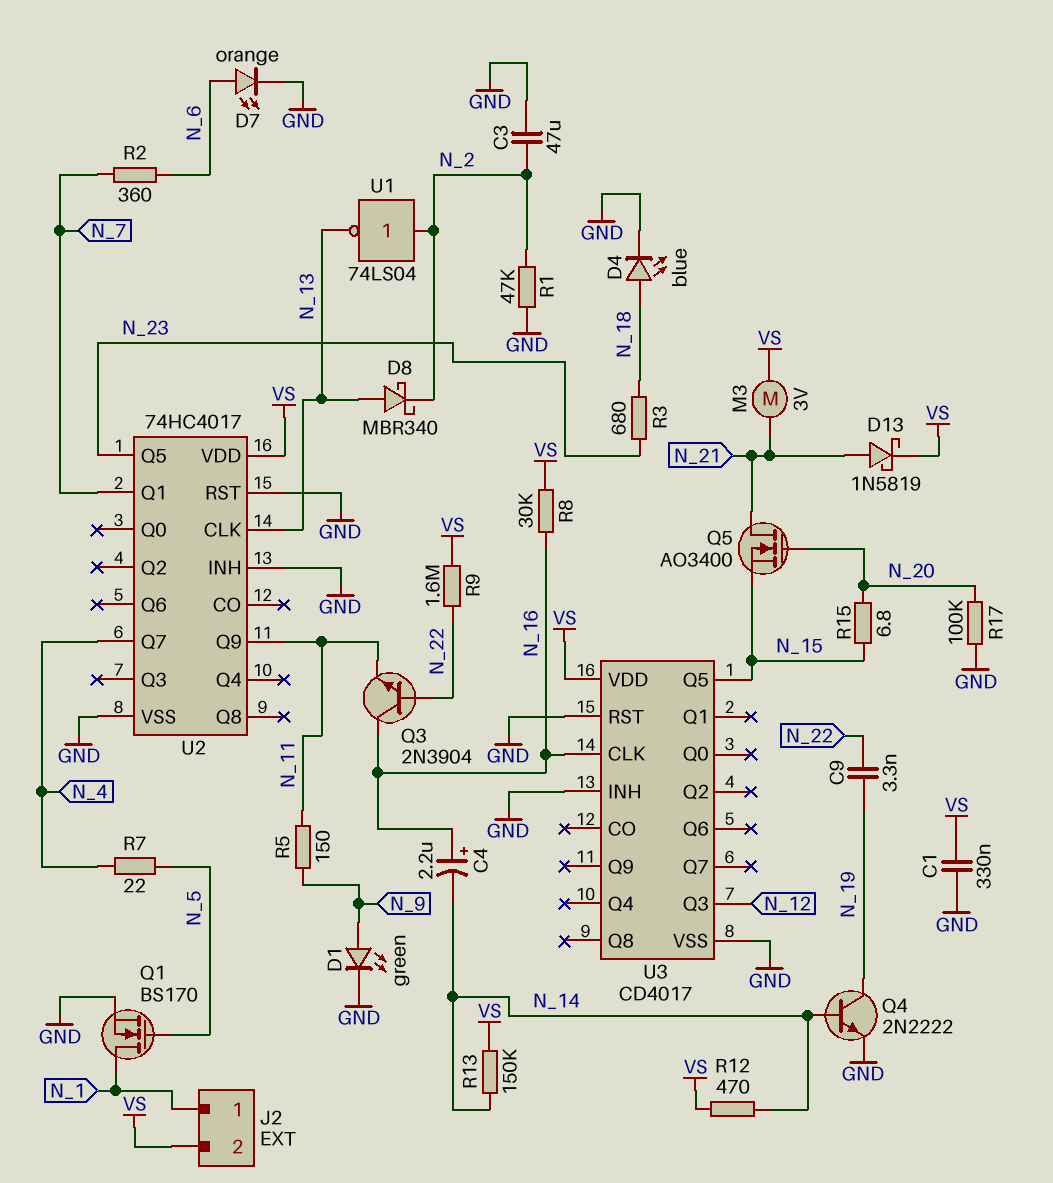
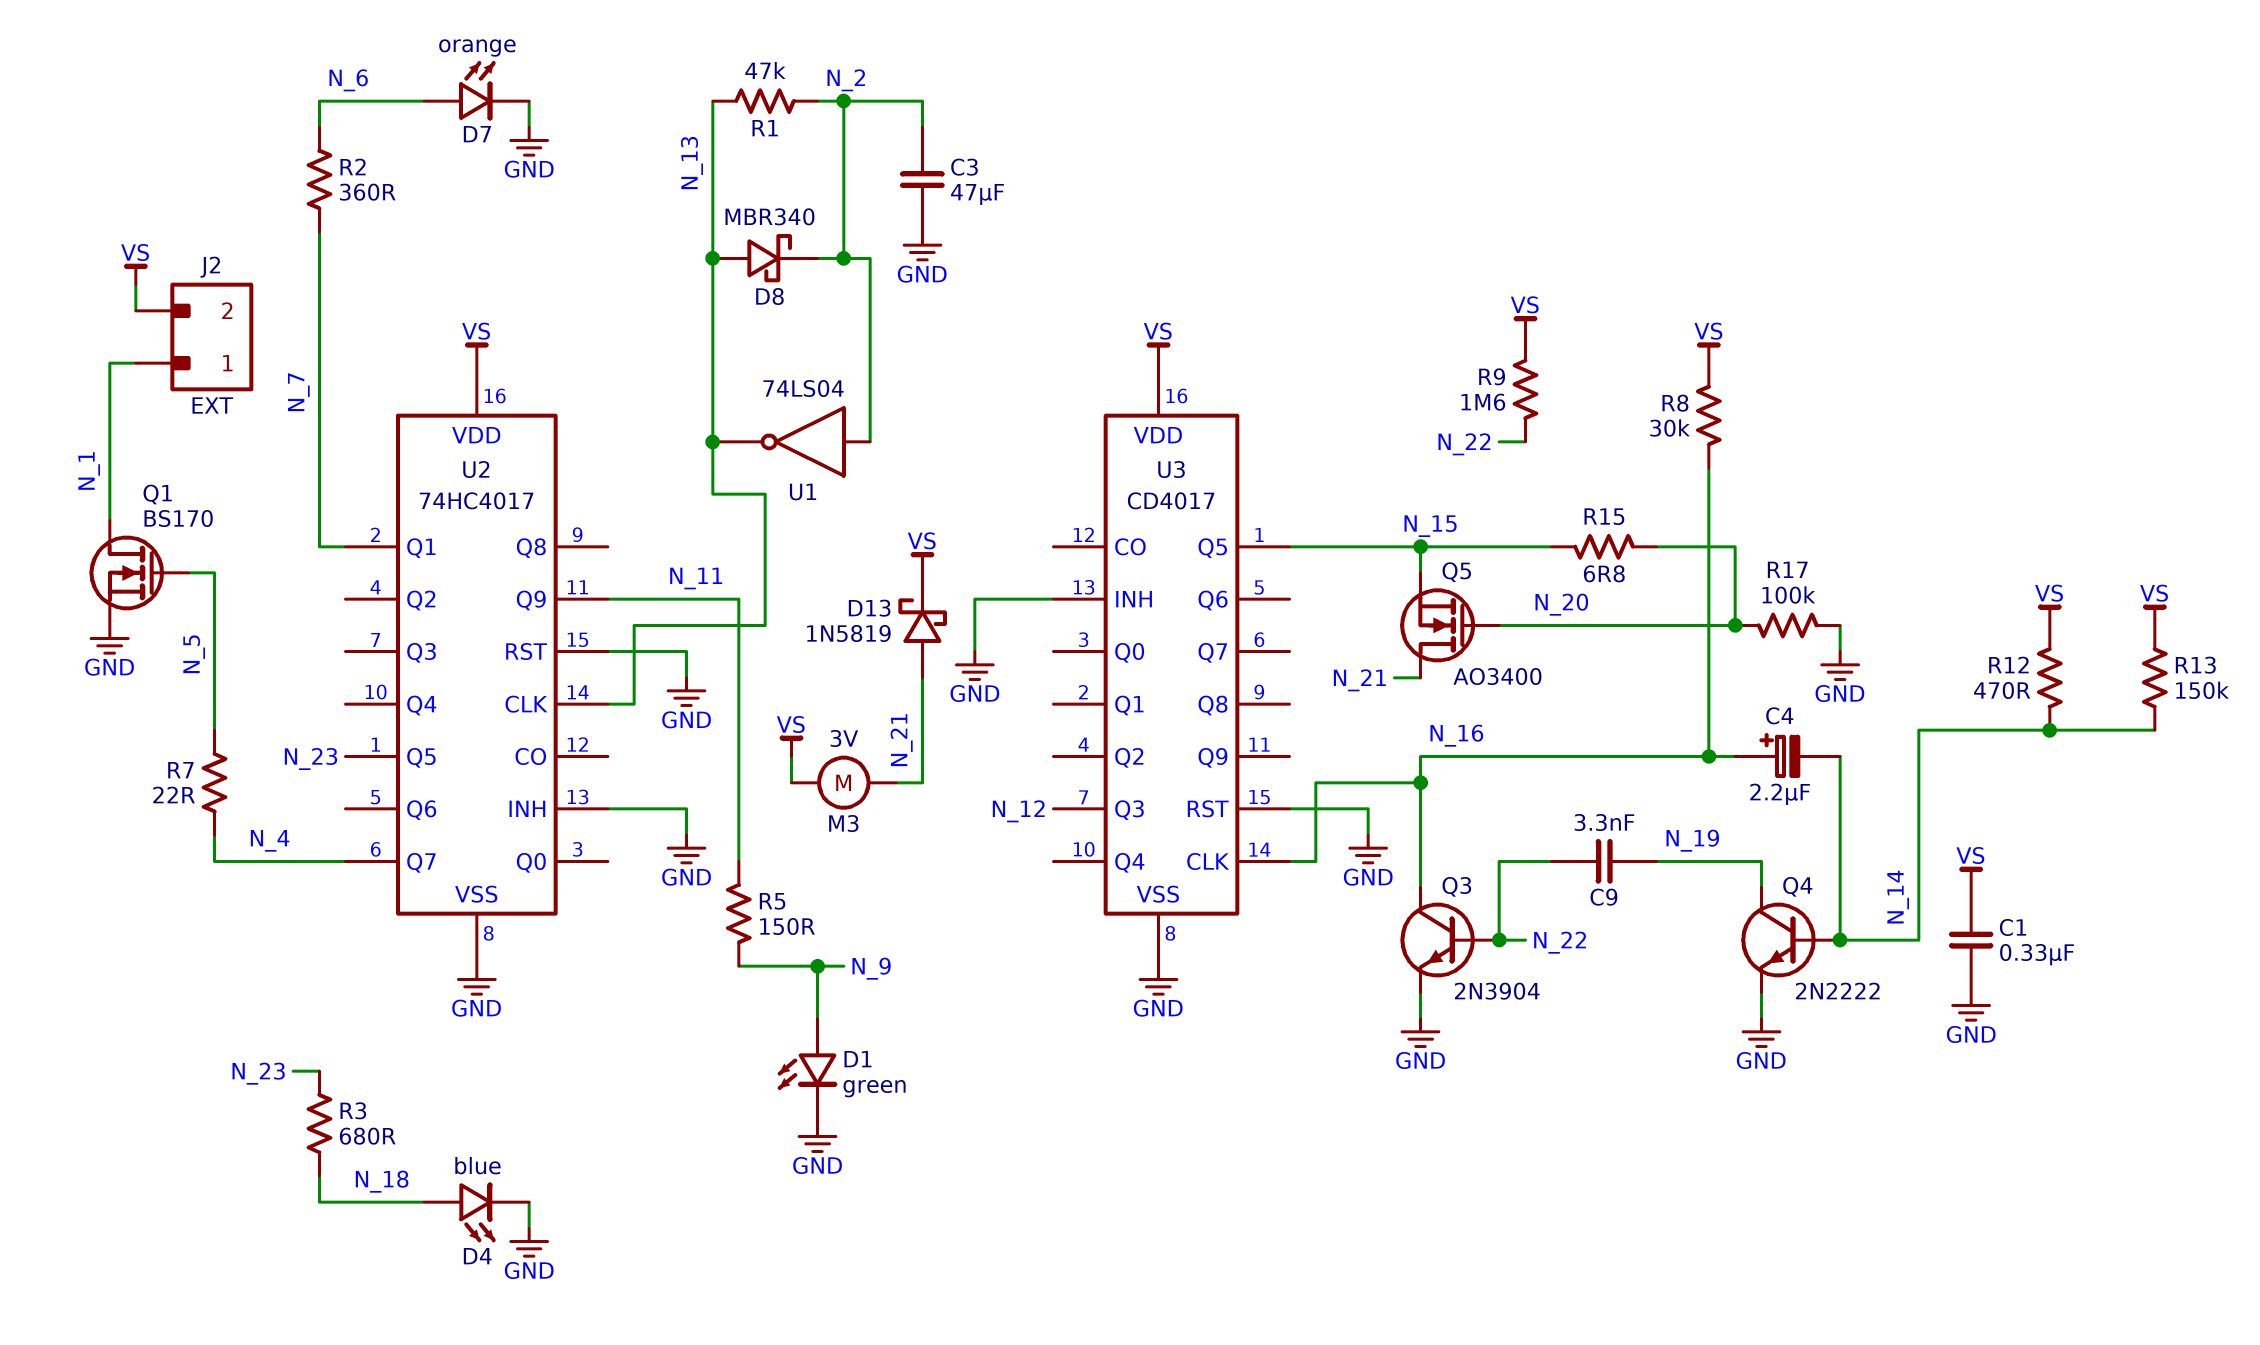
Q3: NPN 2N3904 (B N_22, C N_16, E N_11) -> NPN 2N3904 (B N_22, C N_16, E GND)
R1: 47k (GND, N_2) -> 47k (N_2, N_13)

